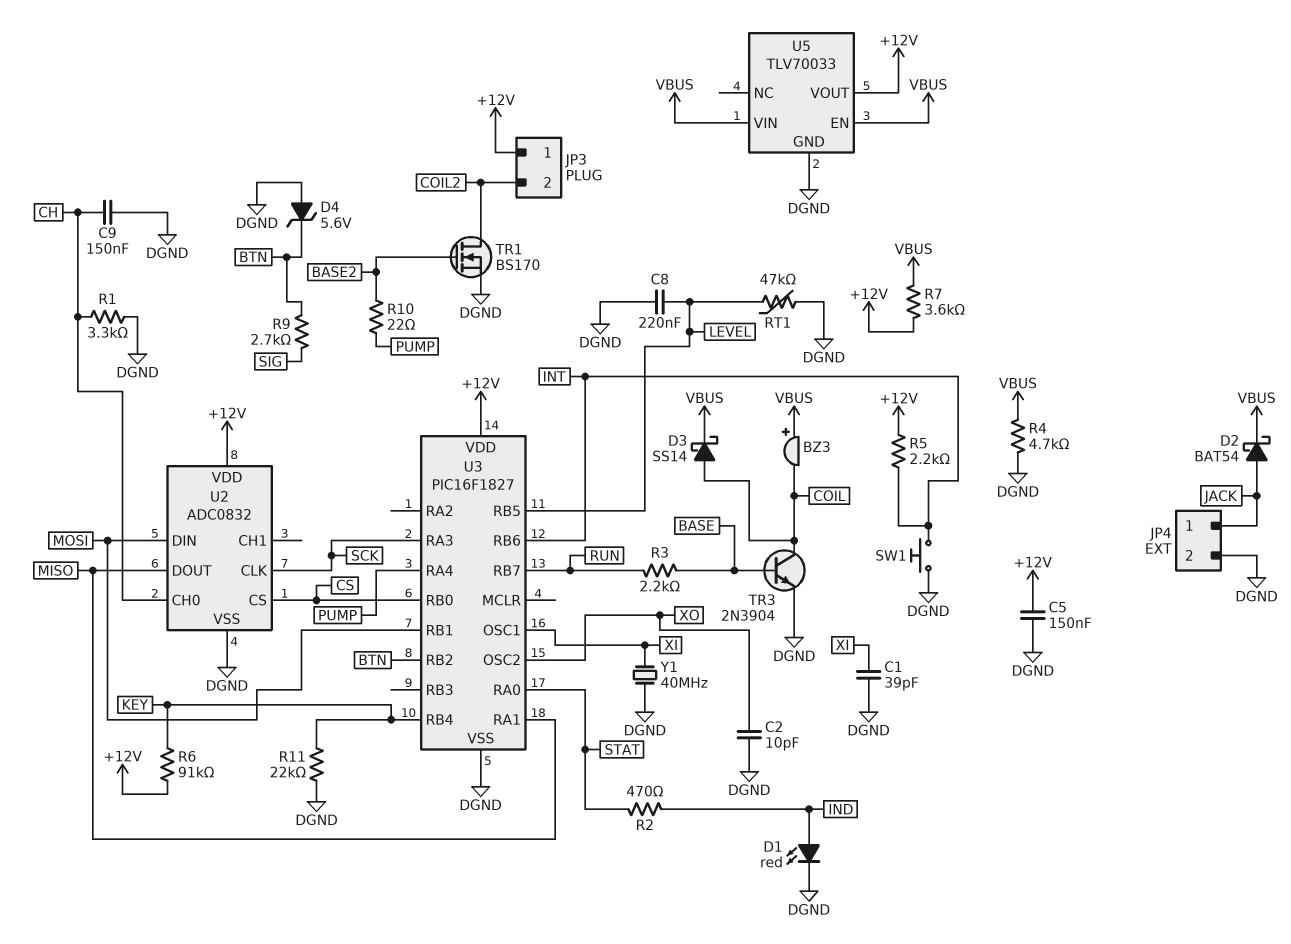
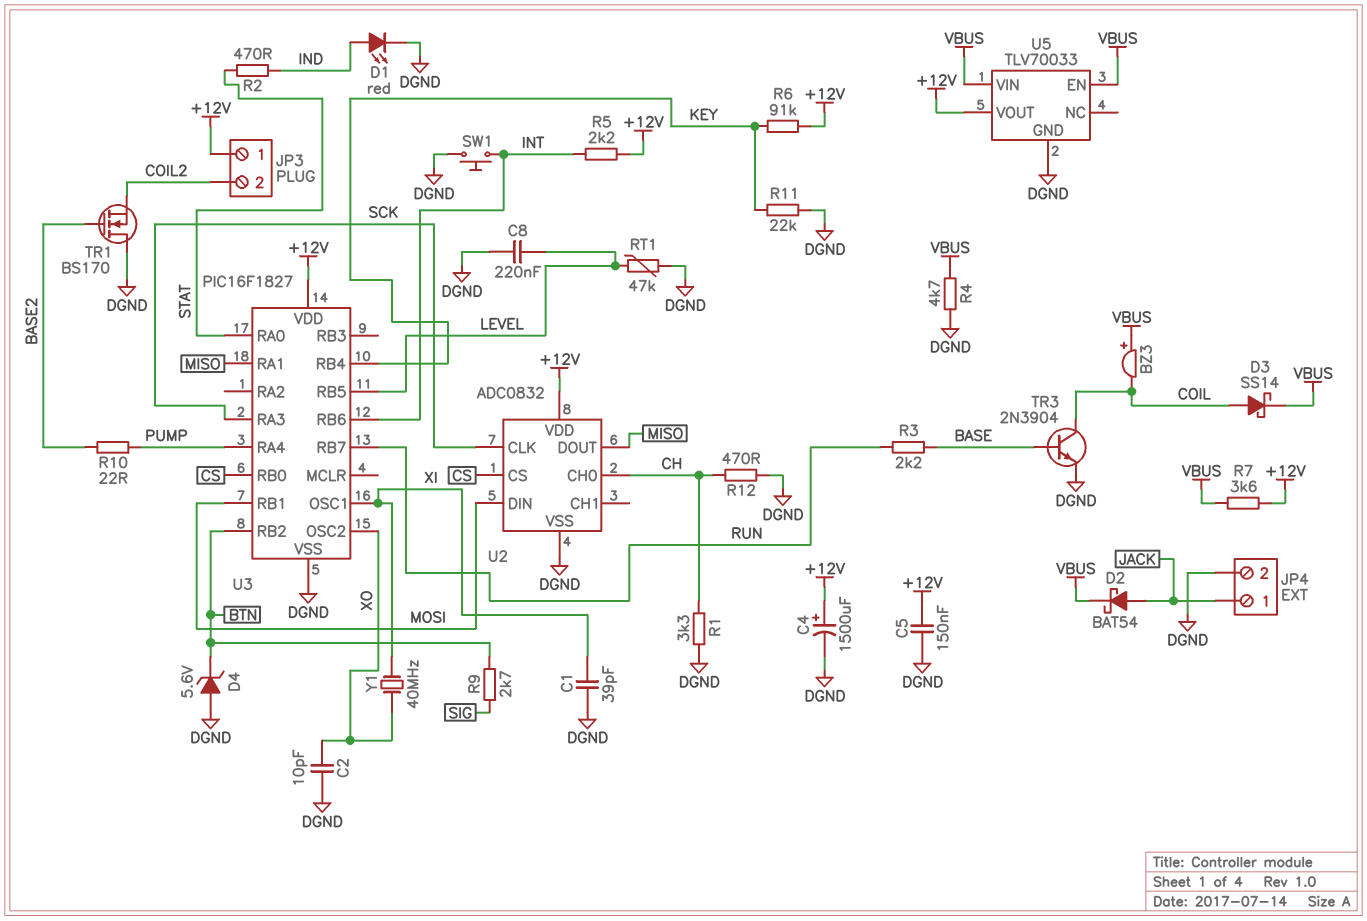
C4: none -> 1500uF (plus +12V, minus DGND)
C9: 150nF (CH, DGND) -> none
R12: none -> 470 (CH, DGND)
TR1: NMOS BS170 (G BASE2, D COIL2, S DGND) -> NMOS BS170 (G BASE2, D DGND, S COIL2)
Y1: 40MHz (DGND, XI) -> 40MHz (XI, XO)

